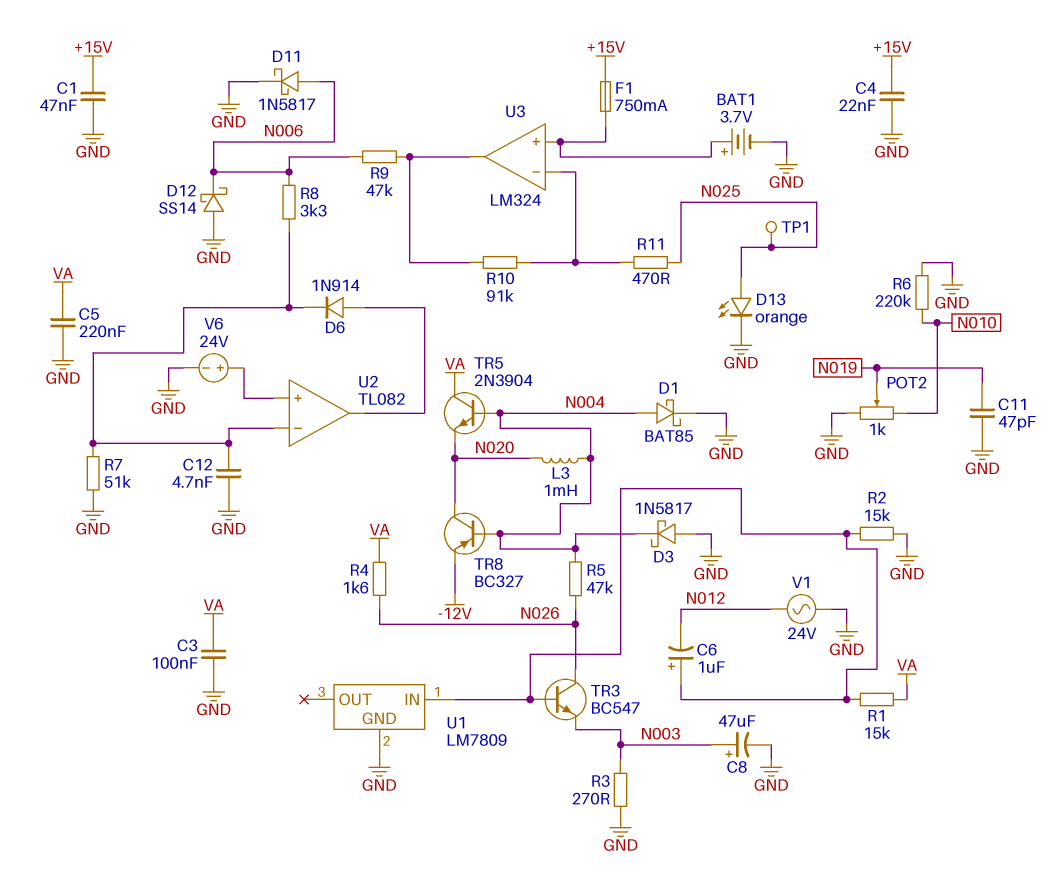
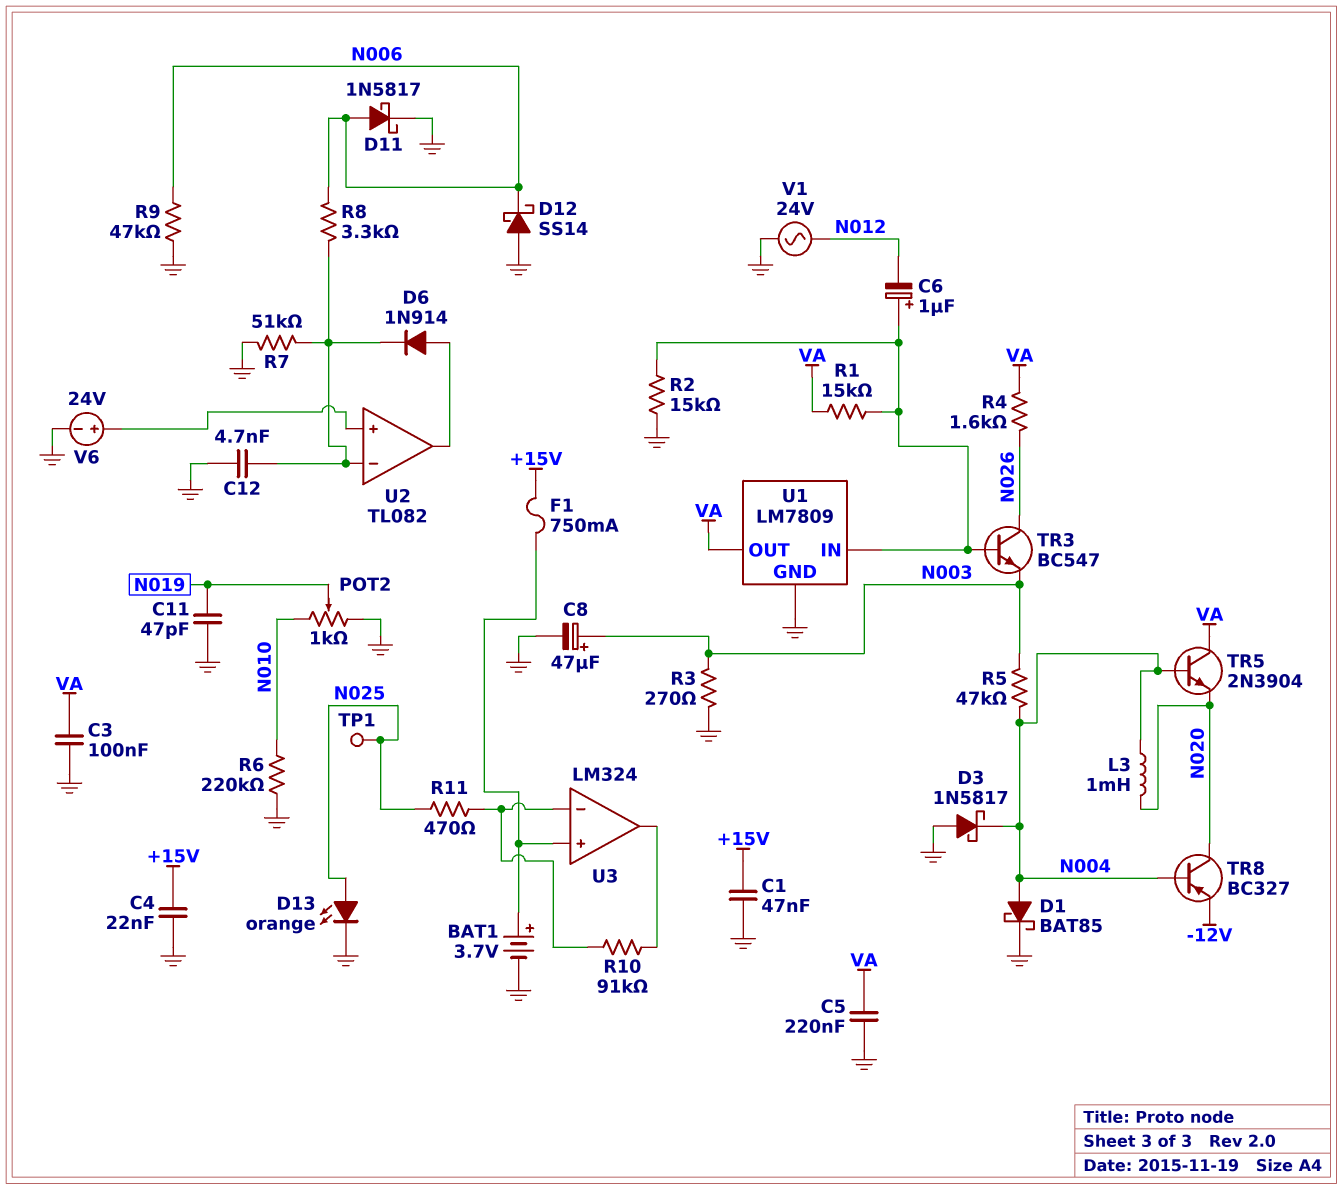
R5: 47k (N004, N026) -> 47k (N003, N004)
R9: 47k (N006, U3/out) -> 47k (GND, N006)
U1 pin OUT: none -> VA

